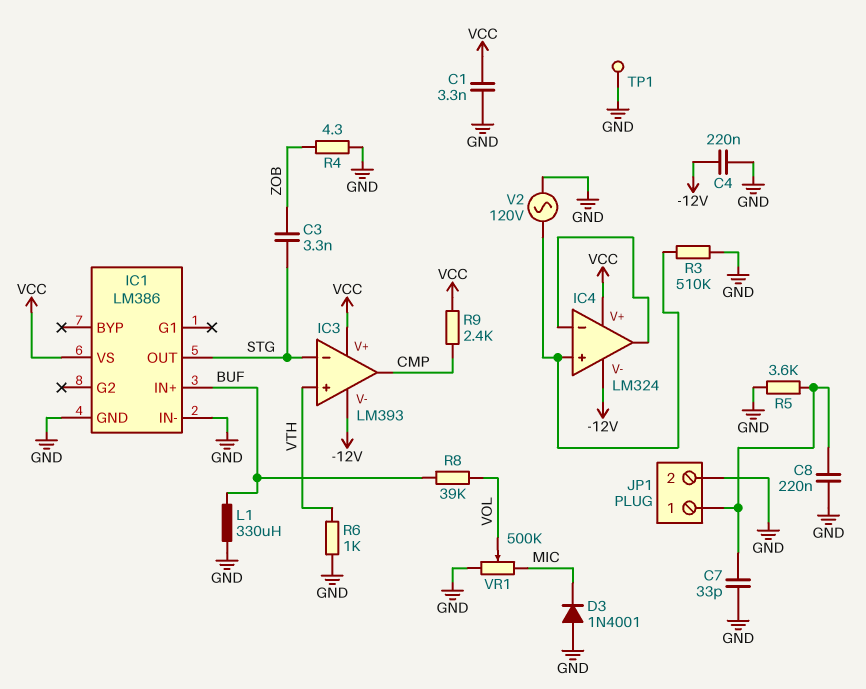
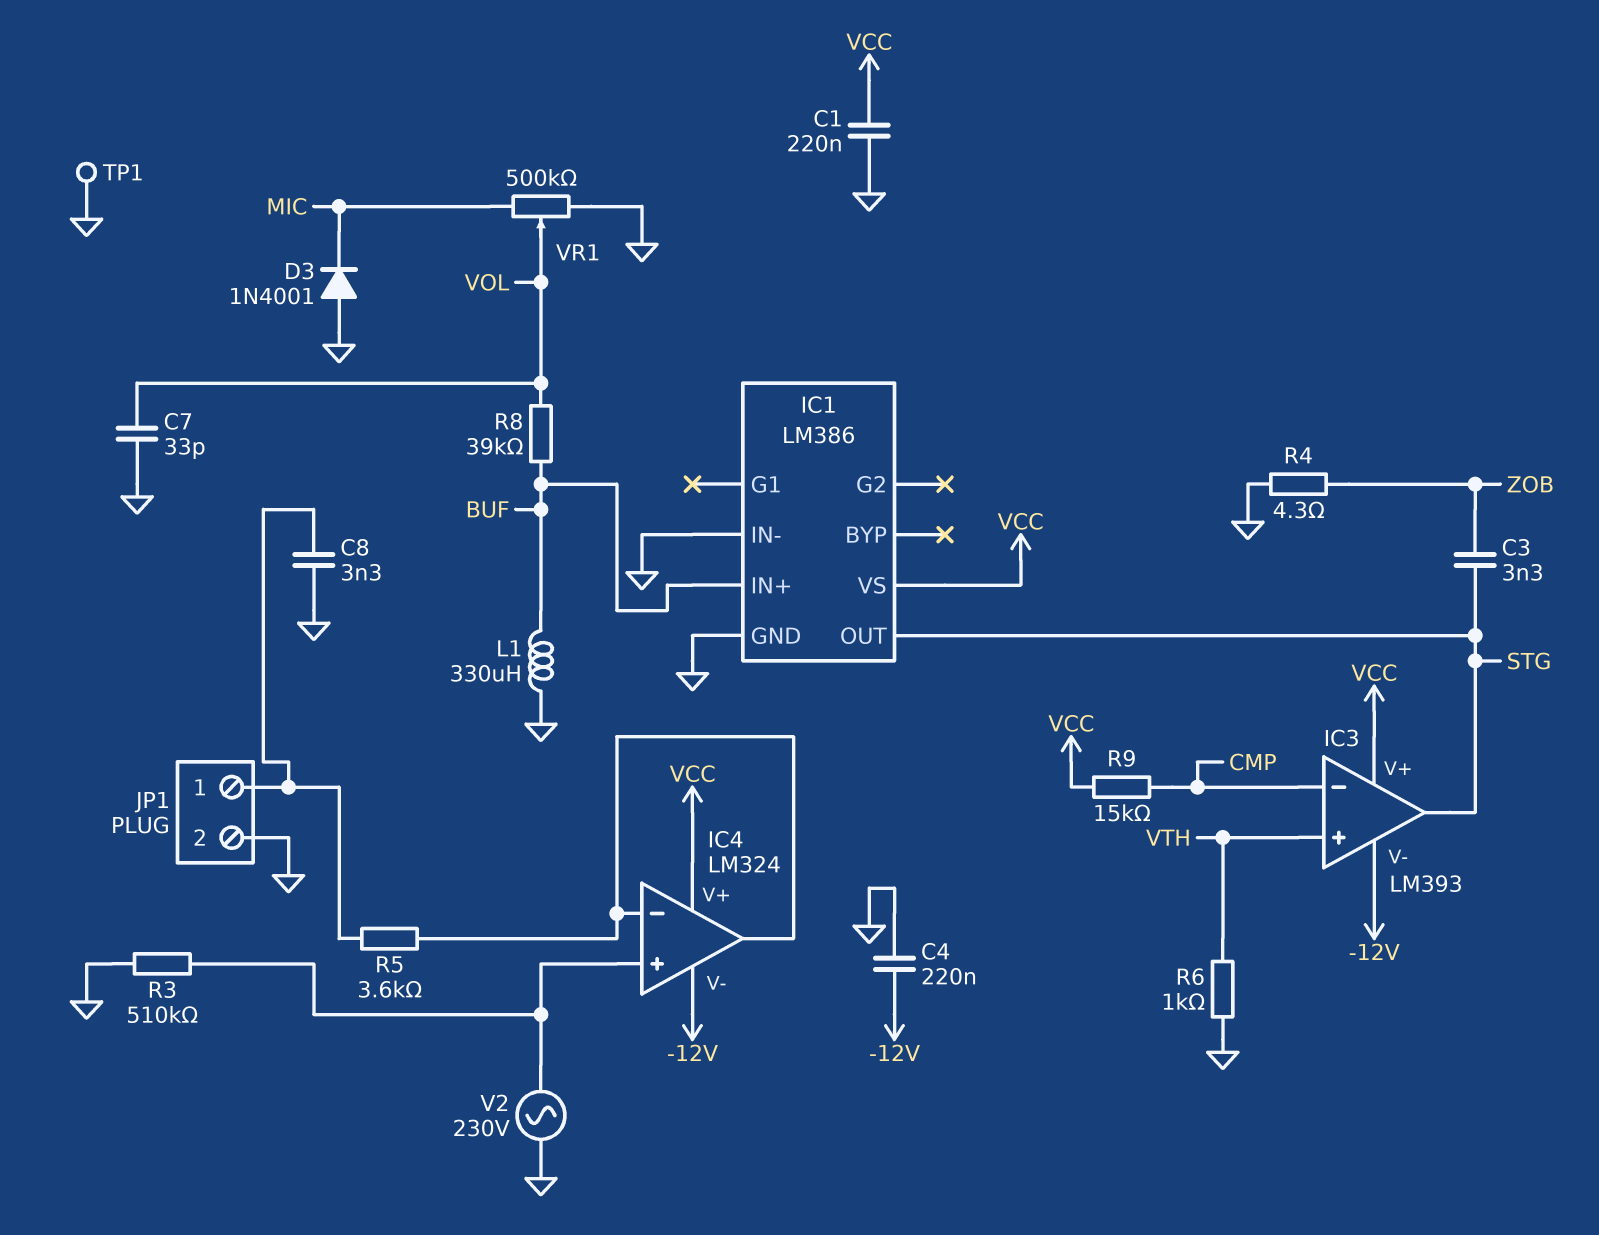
C1: 3.3nF (GND, VCC) -> 220nF (GND, VCC)
C7: 33pF (GND, JP1/1) -> 33pF (GND, VOL)
C8: 220nF (GND, JP1/1) -> 3.3nF (GND, JP1/1)
IC3 pin in-: STG -> CMP
IC3 pin out: CMP -> STG
R5: 3.6k (GND, JP1/1) -> 3.6k (IC4/in-, JP1/1)
R9: 2.4k (CMP, VCC) -> 15k (CMP, VCC)
V2: AC 120V (GND, IC4/in+) -> AC 230V (GND, IC4/in+)

